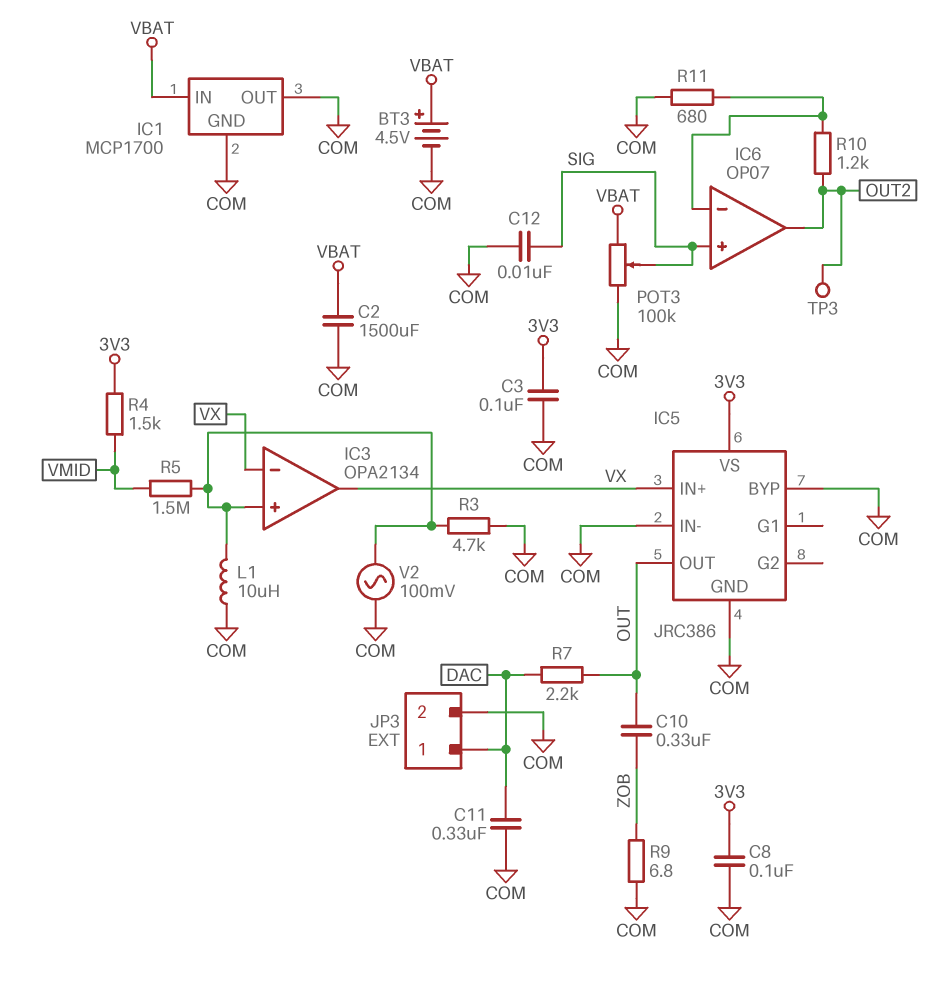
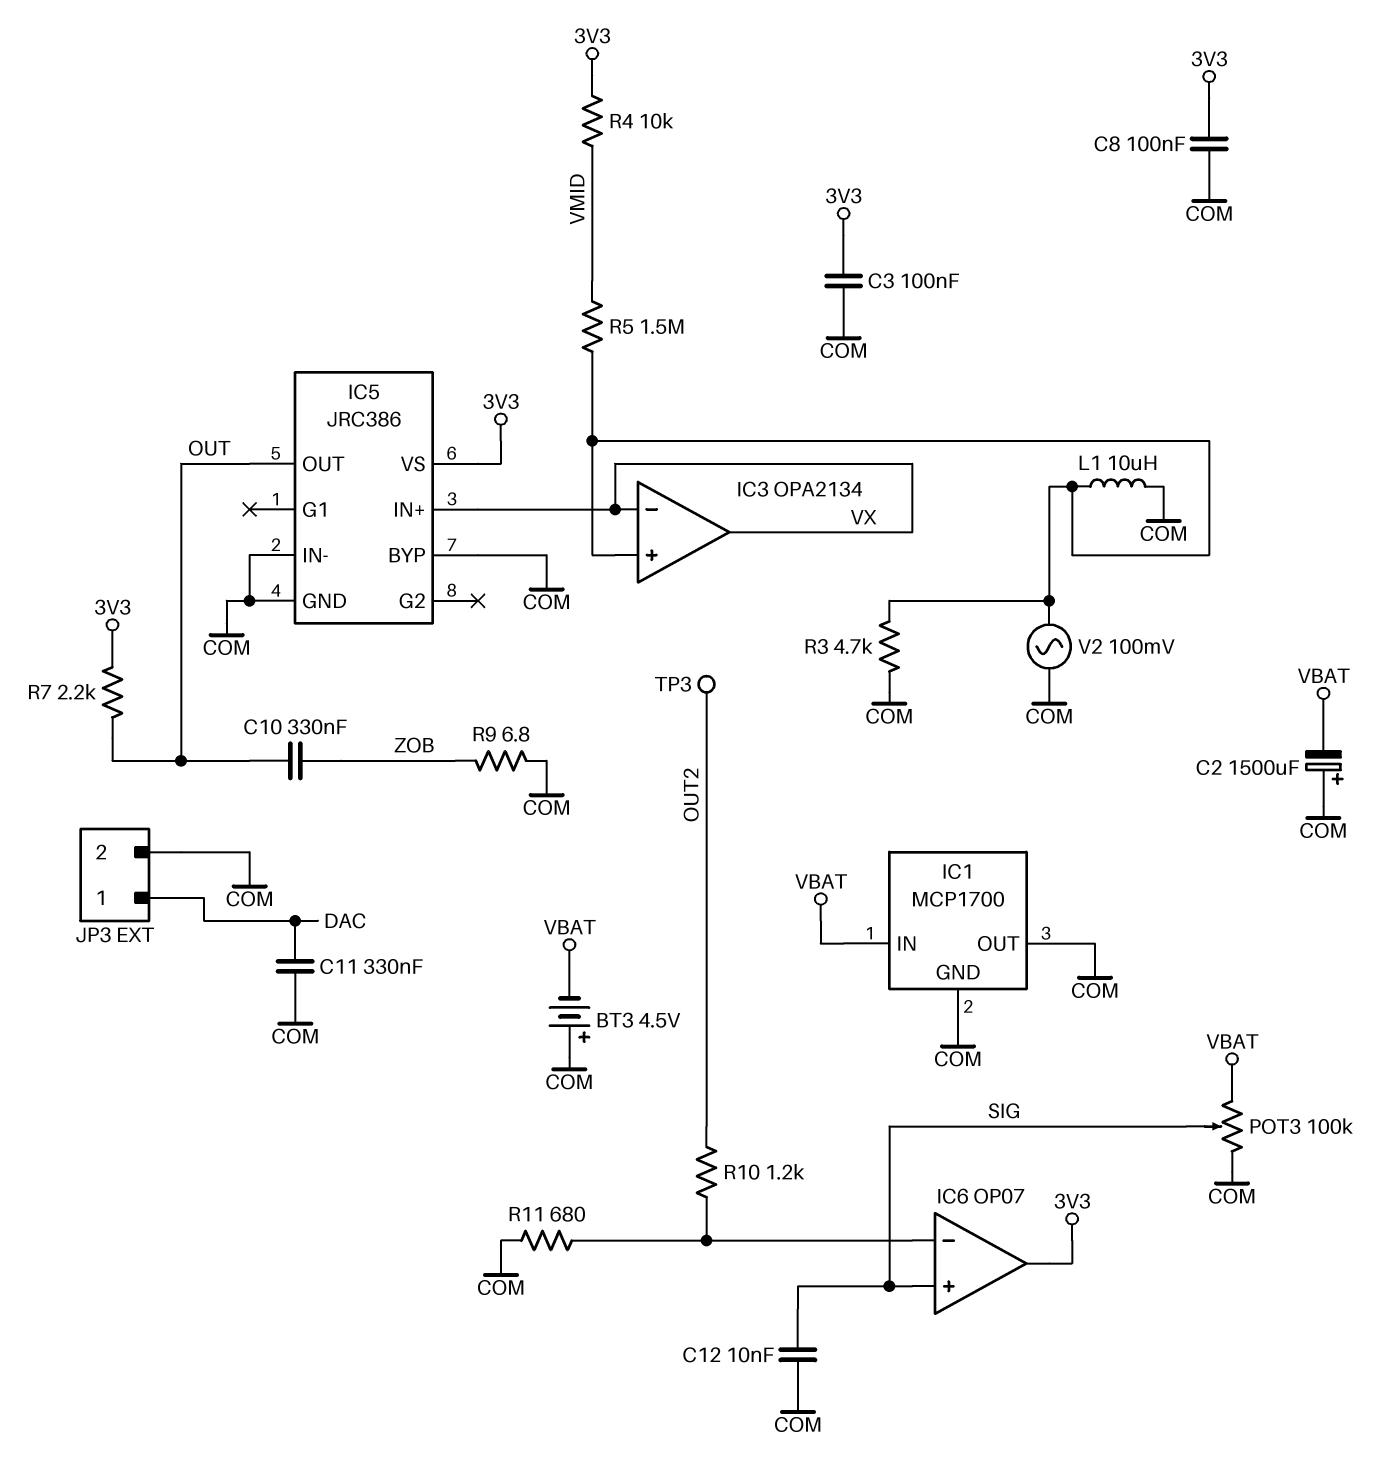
BT3: 4.5V (plus VBAT, minus COM) -> 4.5V (plus COM, minus VBAT)
C2: 1500uF (COM, VBAT) -> 1500uF (plus COM, minus VBAT)
IC6 pin out: OUT2 -> 3V3
R4: 1.5k (3V3, VMID) -> 10k (3V3, VMID)
R7: 2.2k (DAC, OUT) -> 2.2k (3V3, OUT)

